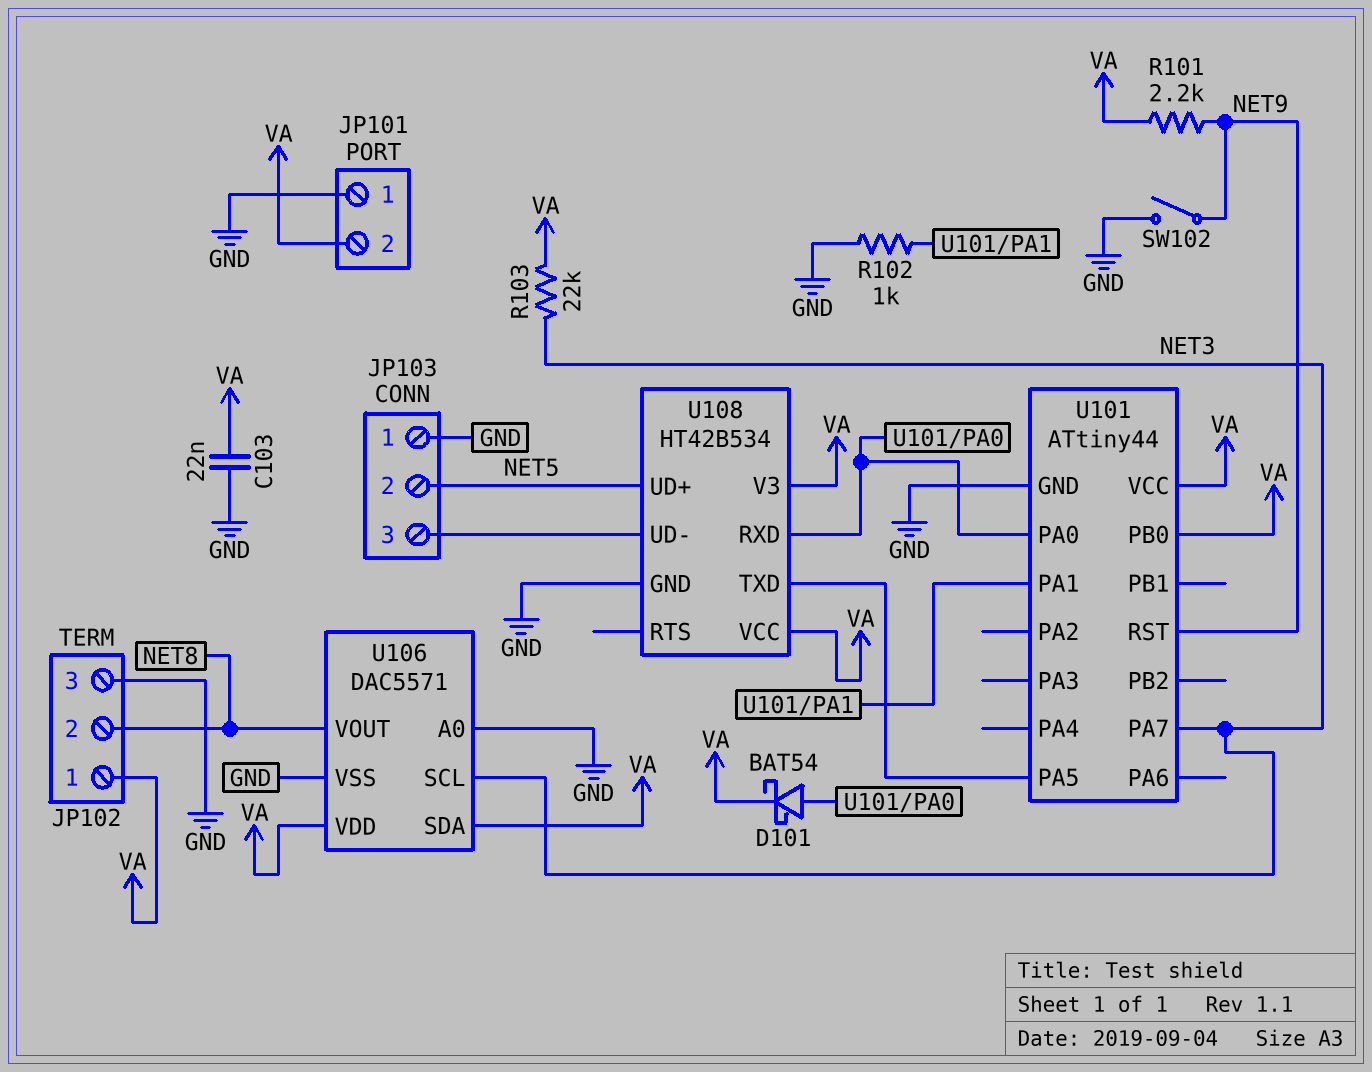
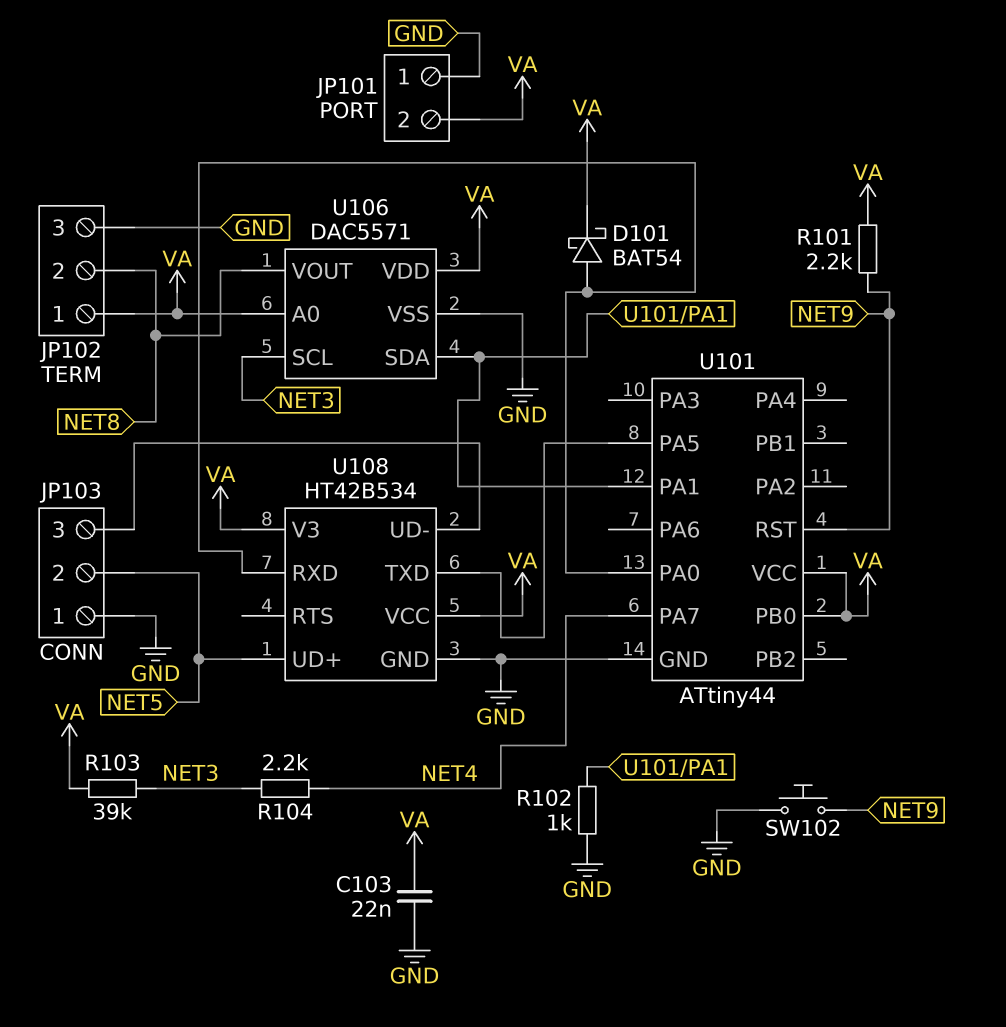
R103: 22k (NET3, VA) -> 39k (NET3, VA)
R104: none -> 2.2k (NET3, NET4)
SW102: switch (GND, NET9) -> button (GND, NET9)
U101 pin PA7: NET3 -> NET4
U106 pin A0: GND -> VA
U106 pin SDA: VA -> U101/PA1

